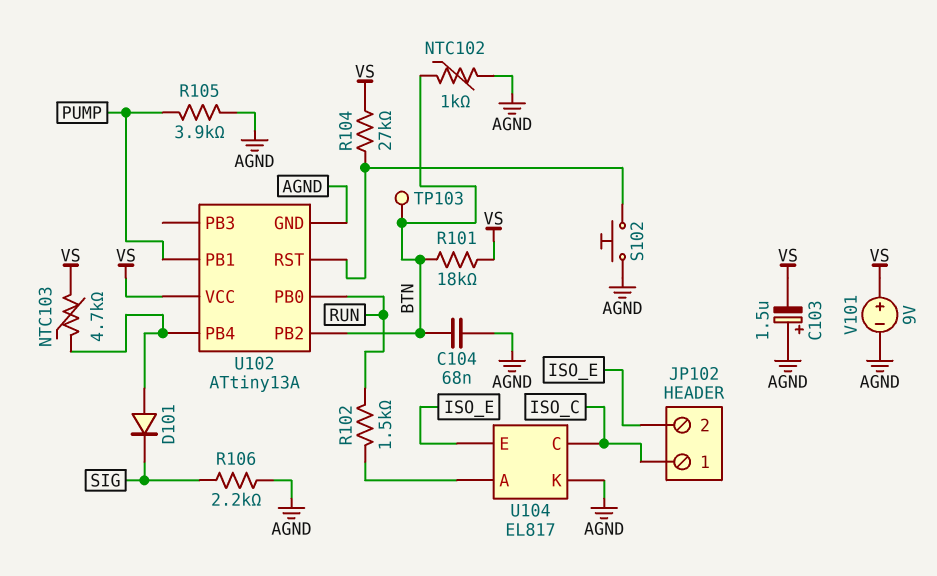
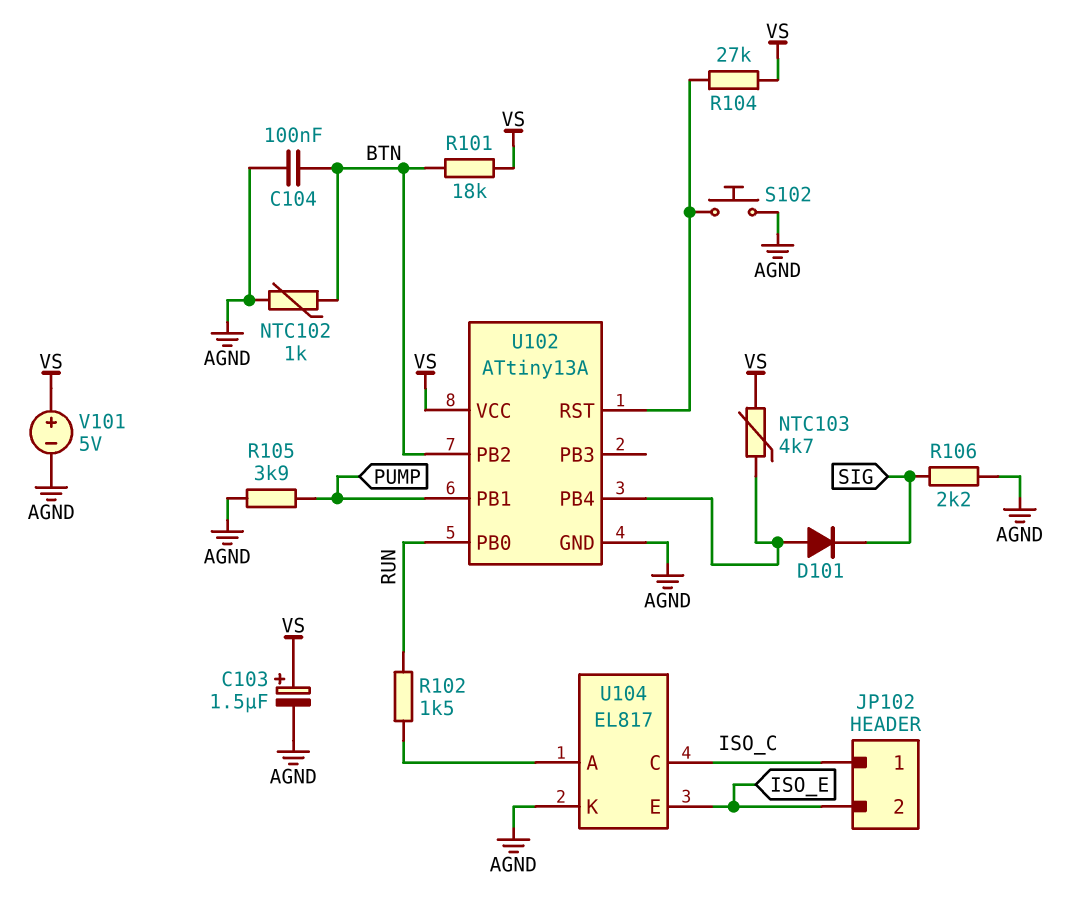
C103: 1.5uF (plus AGND, minus VS) -> 1.5uF (plus VS, minus AGND)
C104: 68nF (AGND, BTN) -> 100nF (AGND, BTN)
TP103: test point (BTN) -> none
V101: 9V (plus VS, minus AGND) -> 5V (plus VS, minus AGND)

